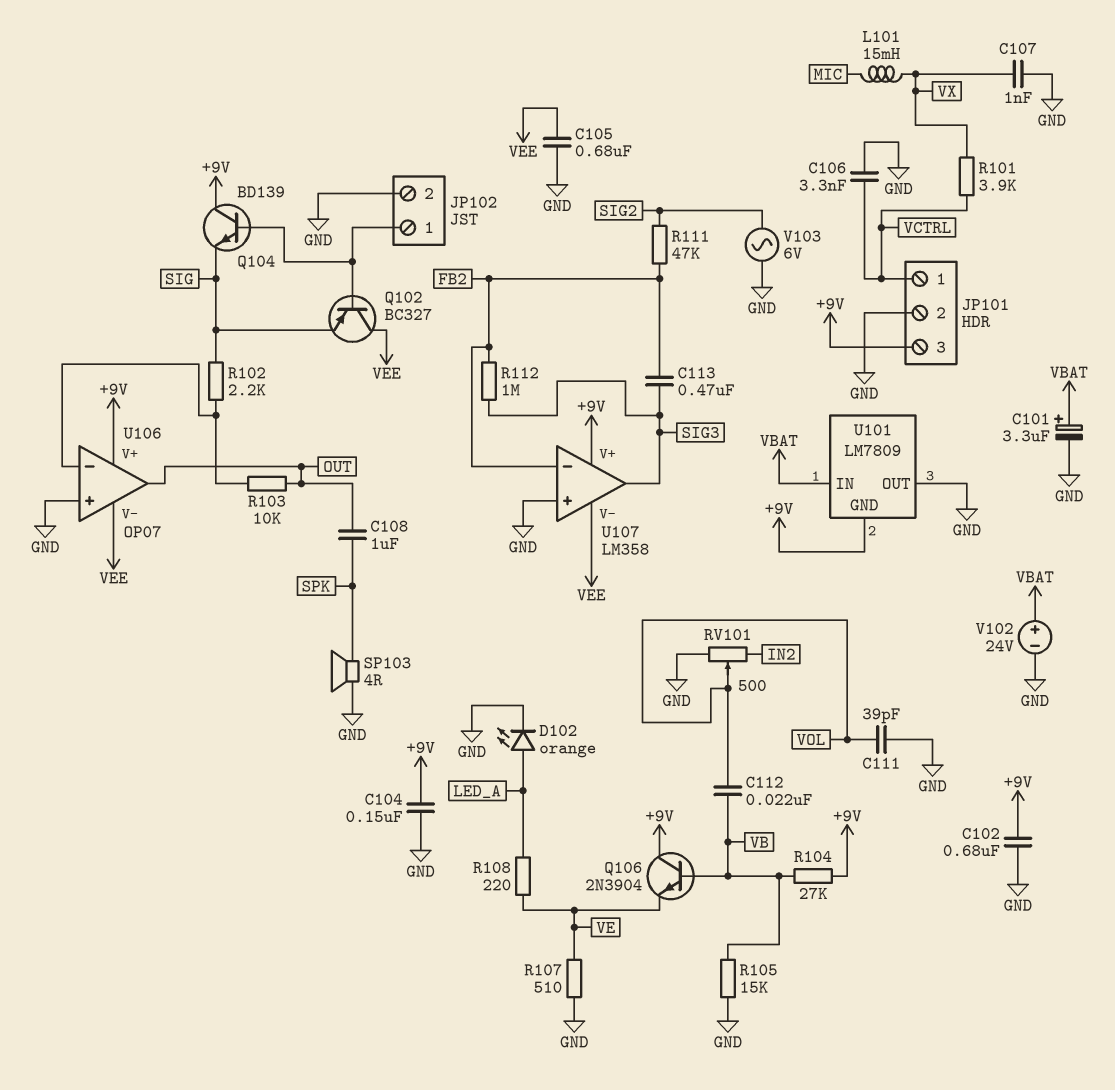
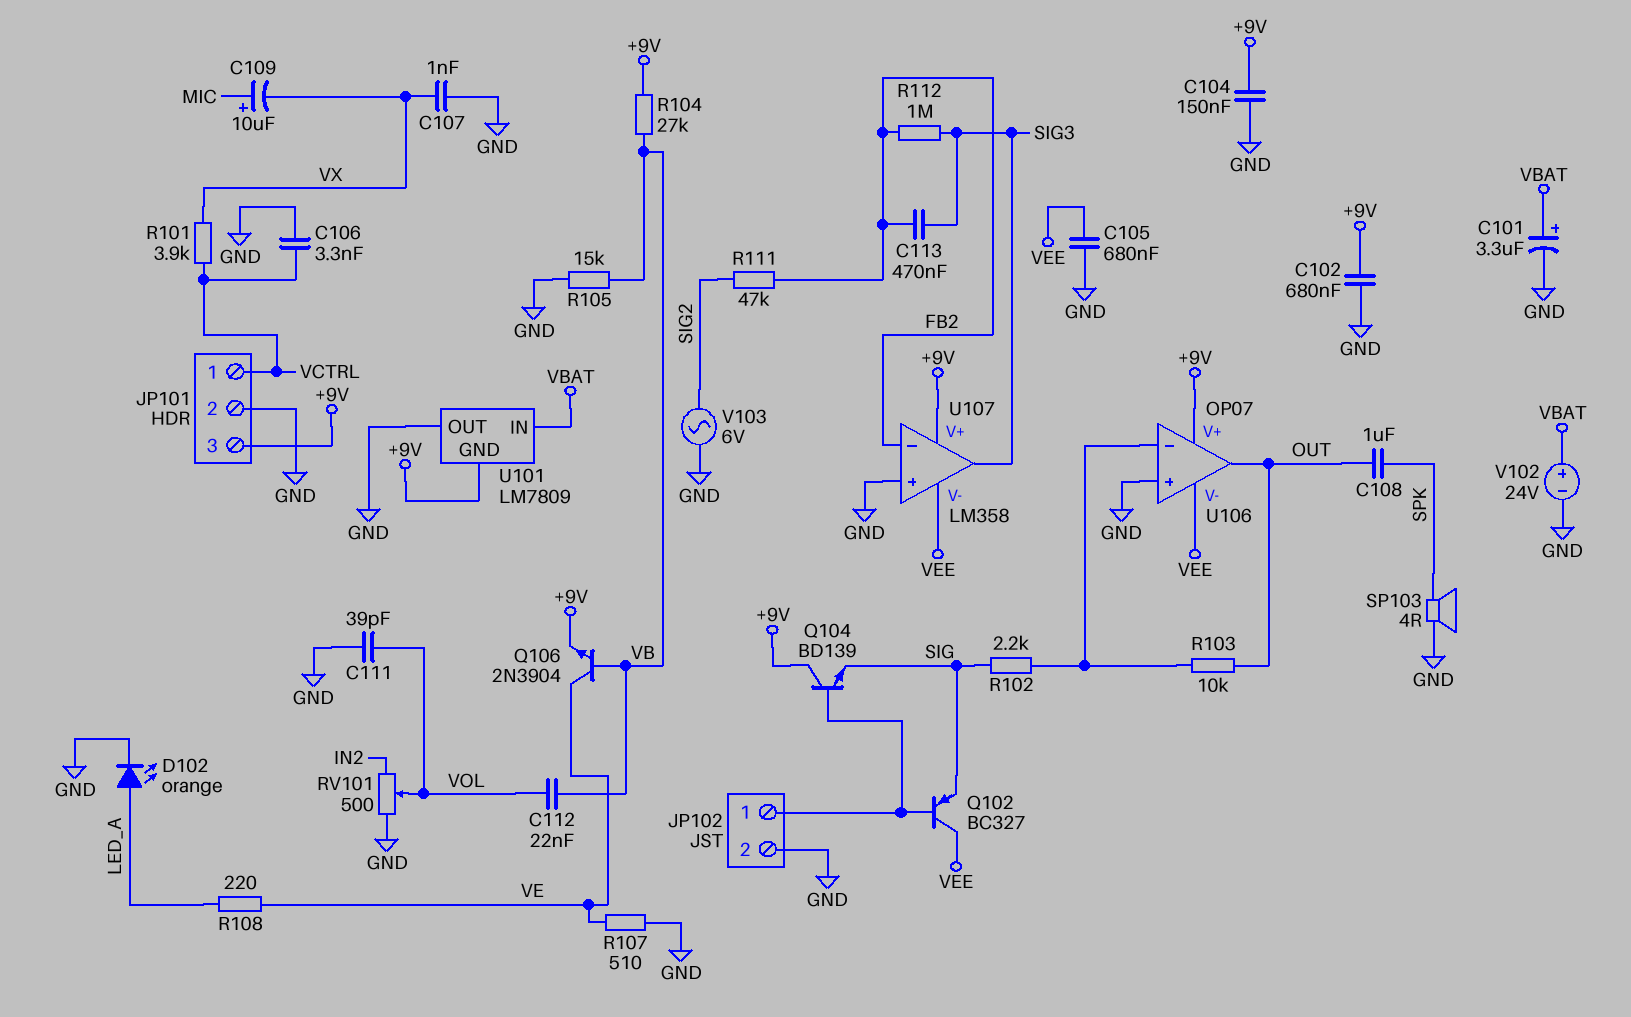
C109: none -> 10uF (plus MIC, minus VX)
L101: 15mH (MIC, VX) -> none
Q106: NPN 2N3904 (B VB, C +9V, E VE) -> NPN 2N3904 (B VB, C VE, E +9V)

